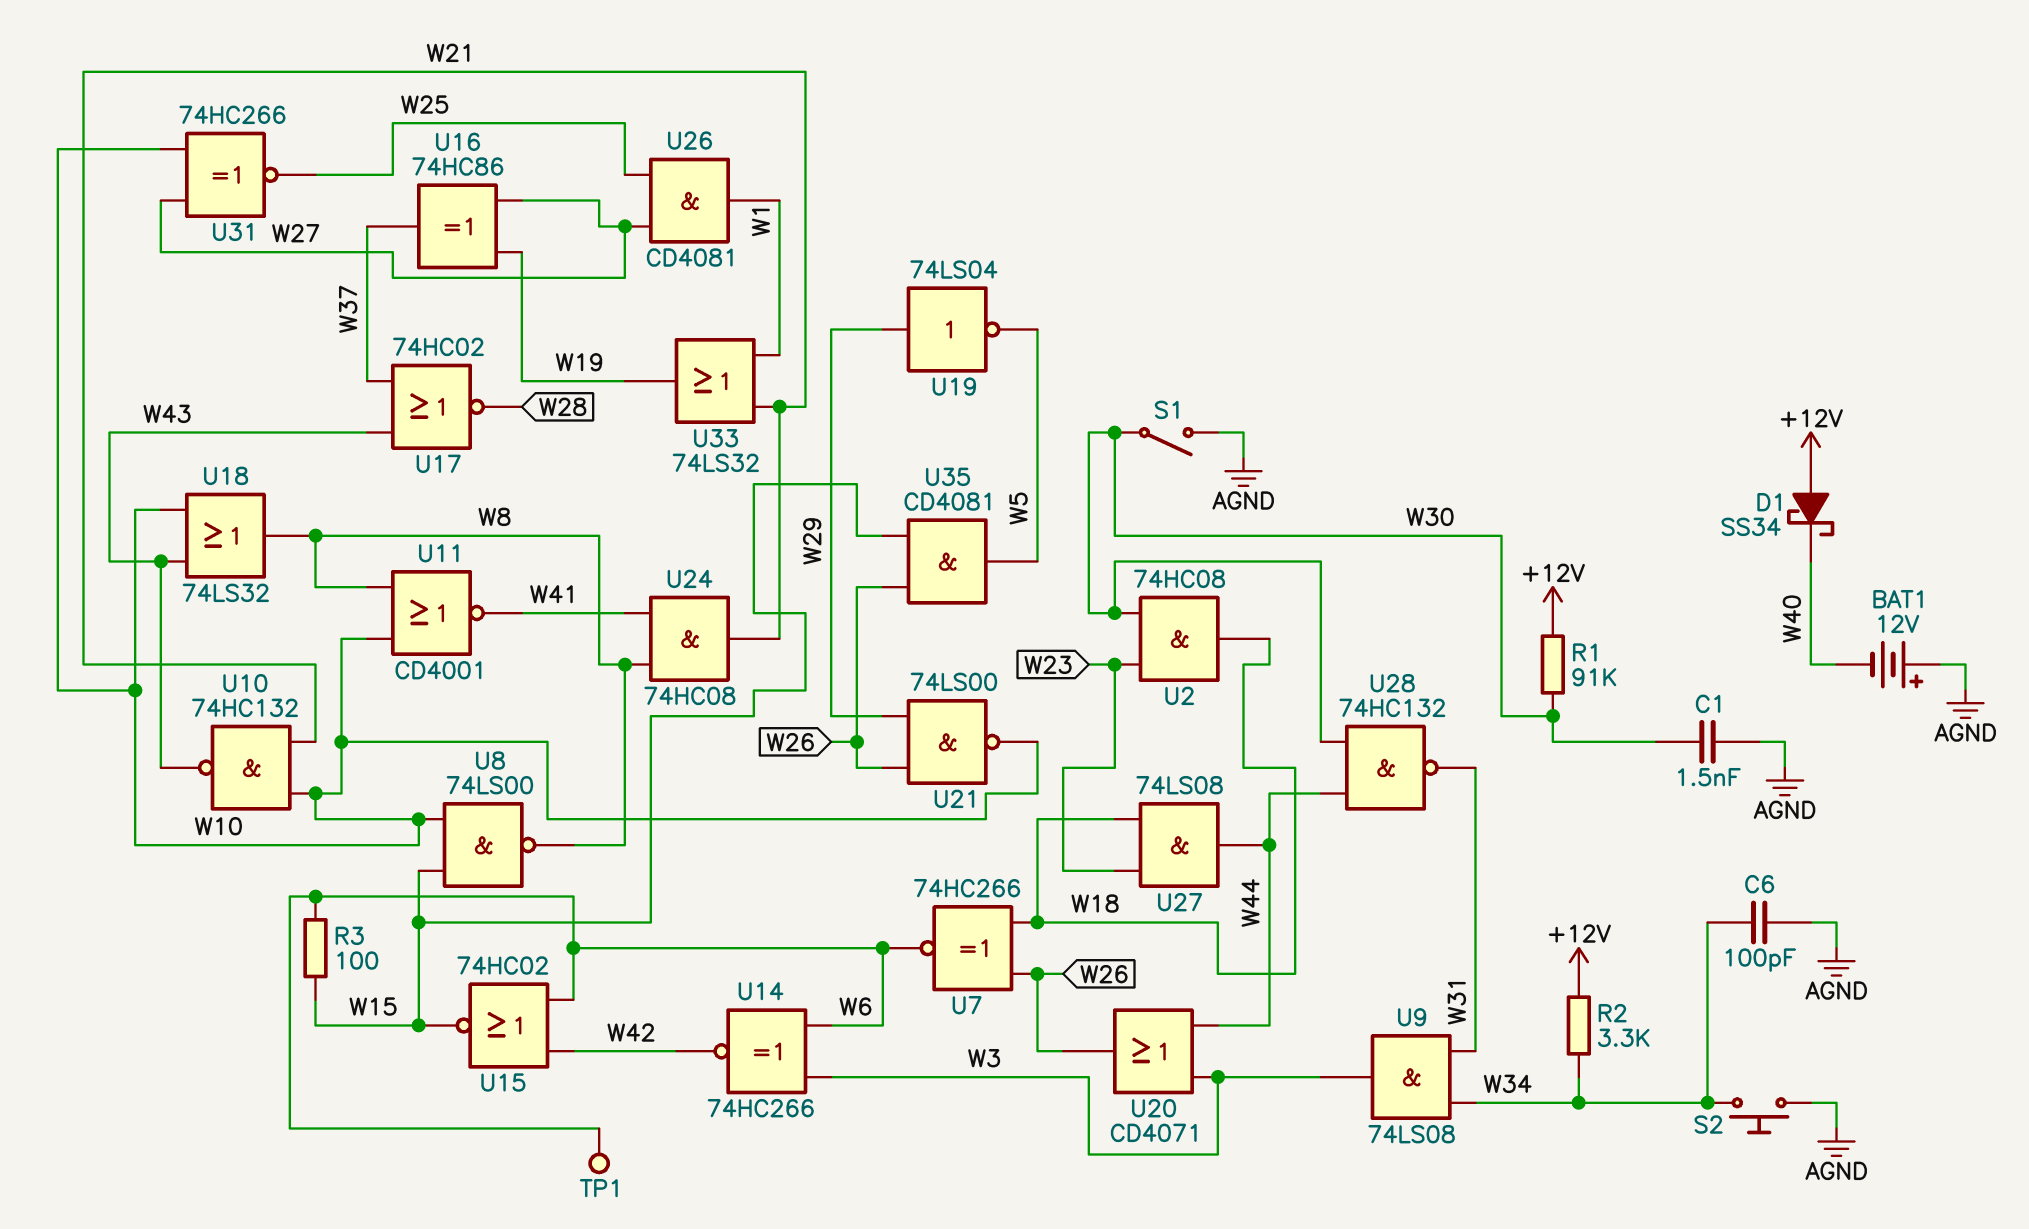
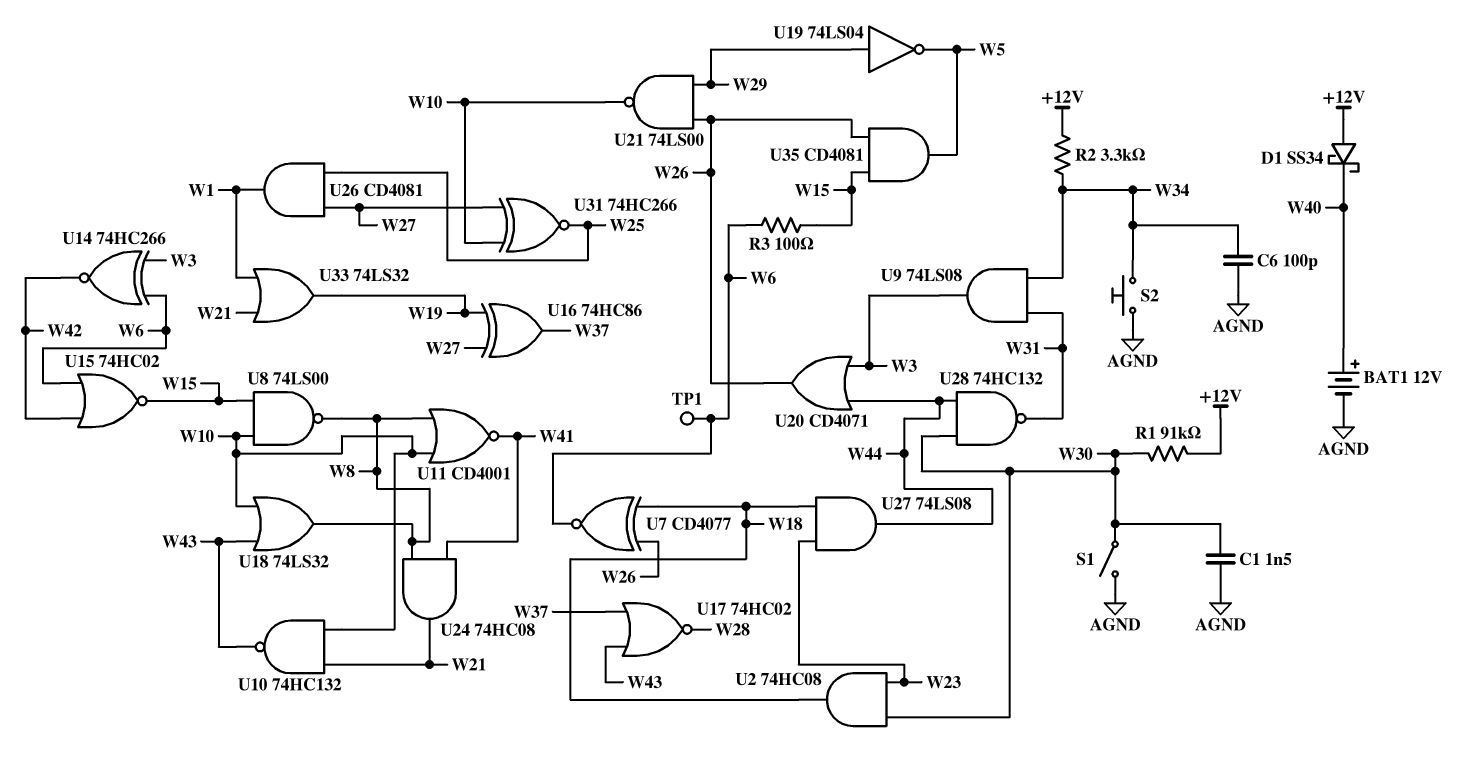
BAT1: 12V (plus AGND, minus W40) -> 12V (plus W40, minus AGND)
U7: XNOR 74HC266 (in W18, in W26, out W6) -> XNOR CD4077 (in W18, in W26, out W6)

